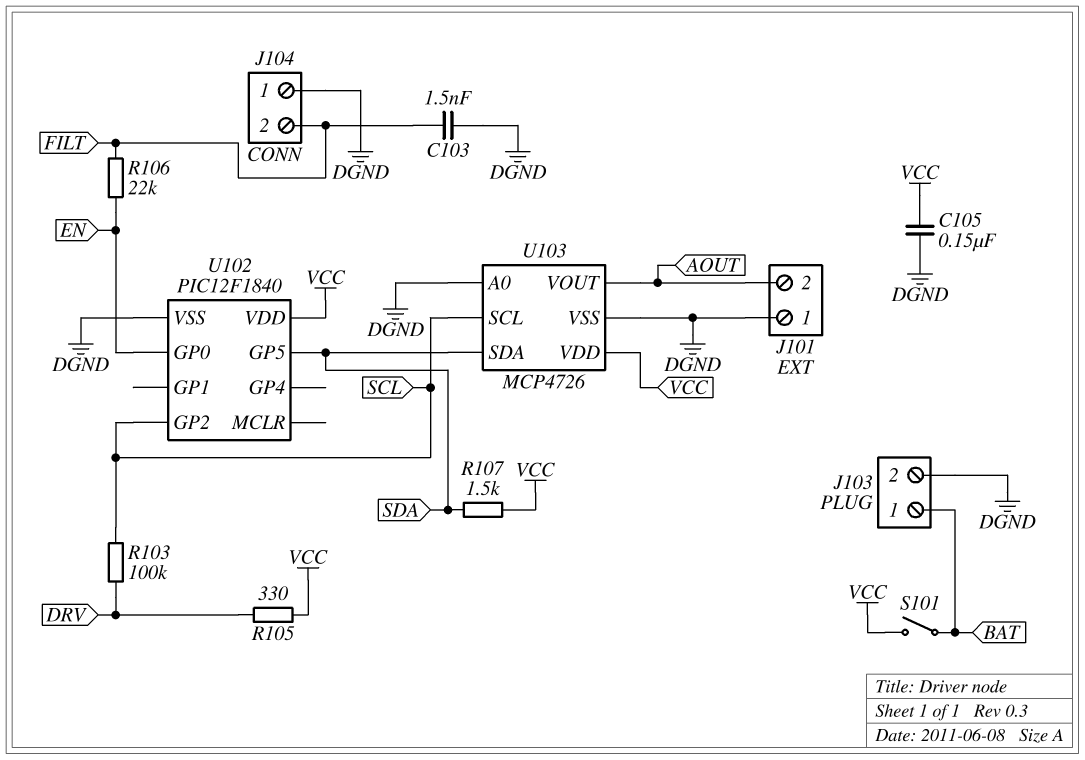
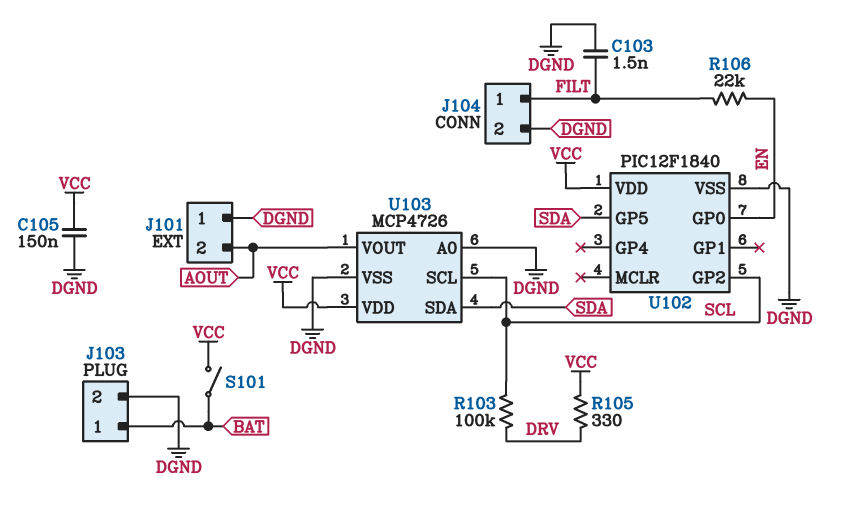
J104 pin 1: DGND -> FILT
J104 pin 2: FILT -> DGND
R107: 1.5k (SDA, VCC) -> none

